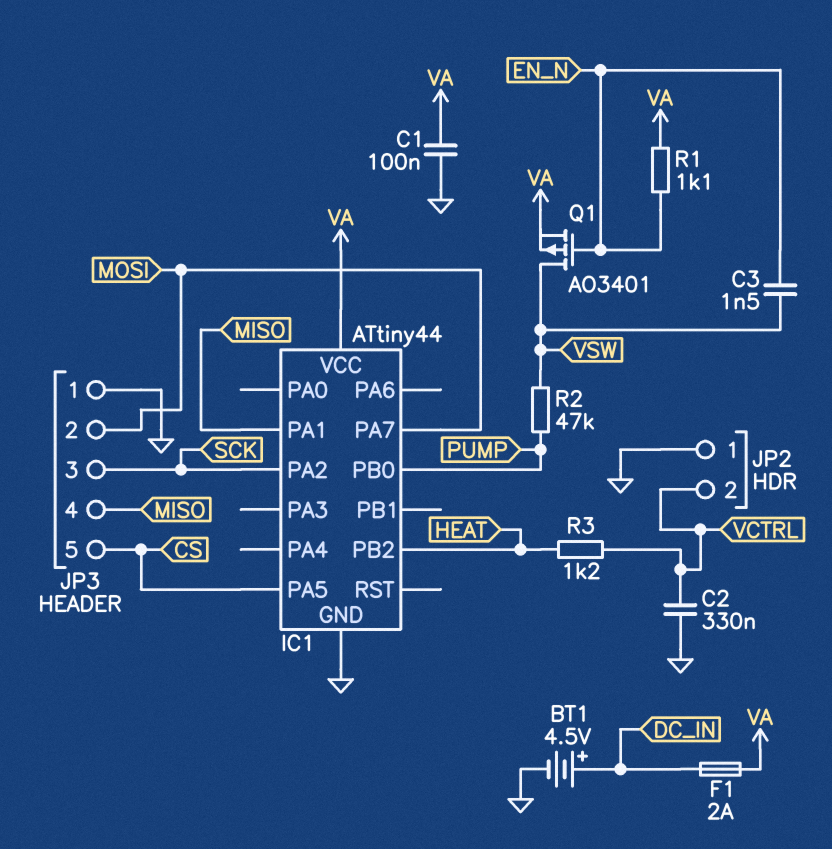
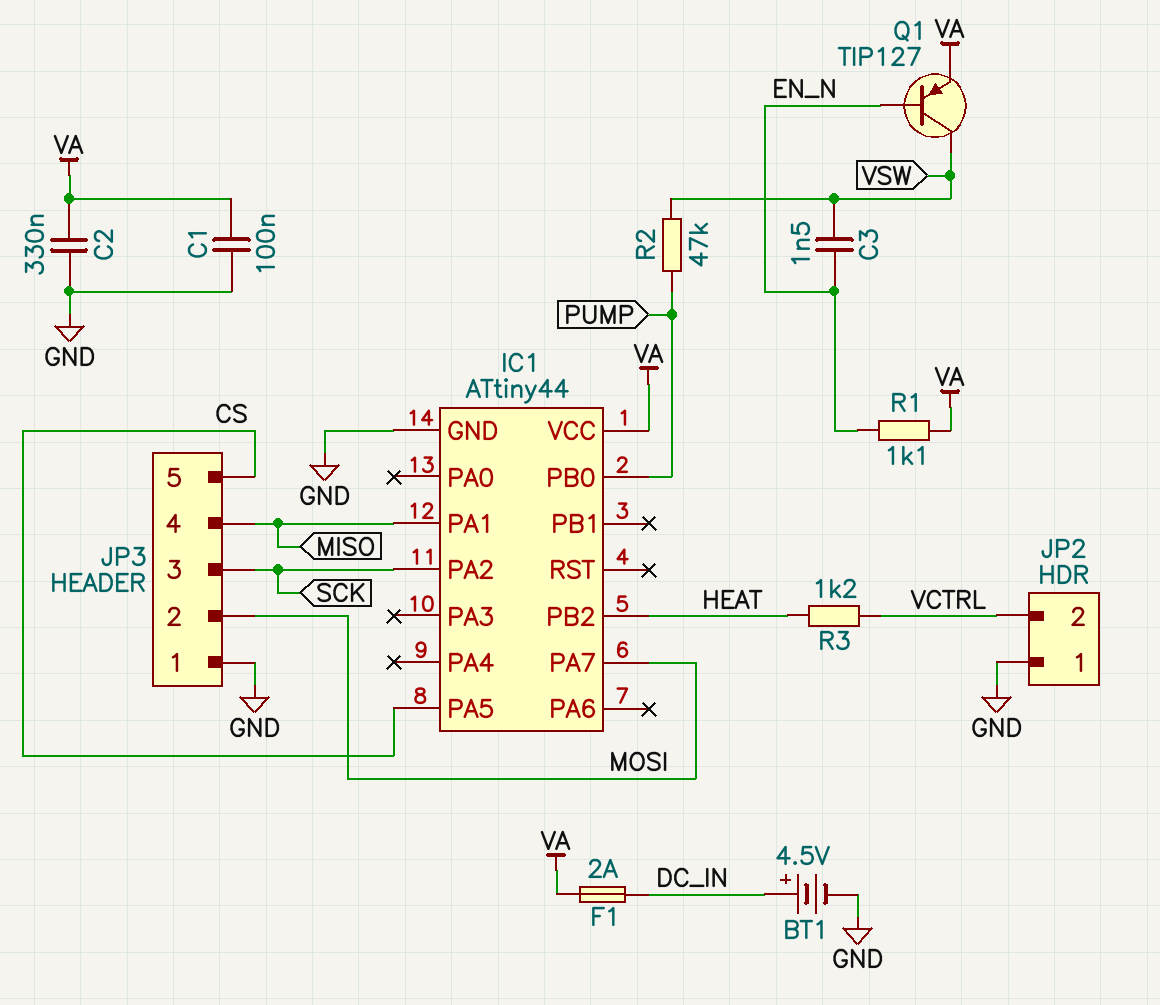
C2: 330nF (GND, VCTRL) -> 330nF (GND, VA)
Q1: PMOS AO3401 (G EN_N, D VSW, S VA) -> PNP TIP127 (B EN_N, C VSW, E VA)

